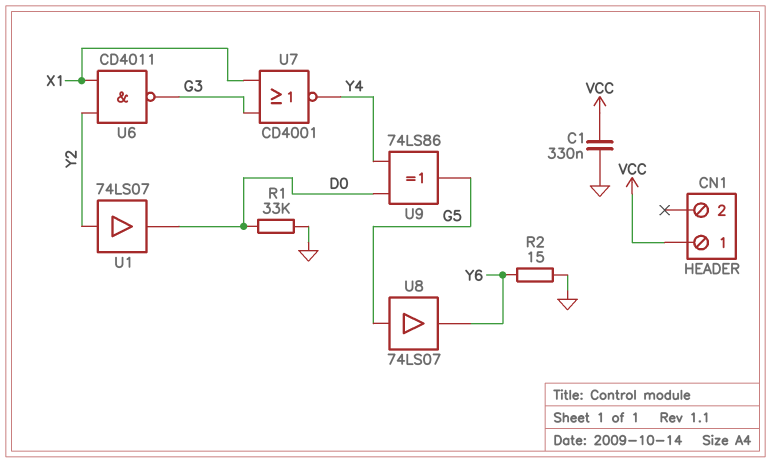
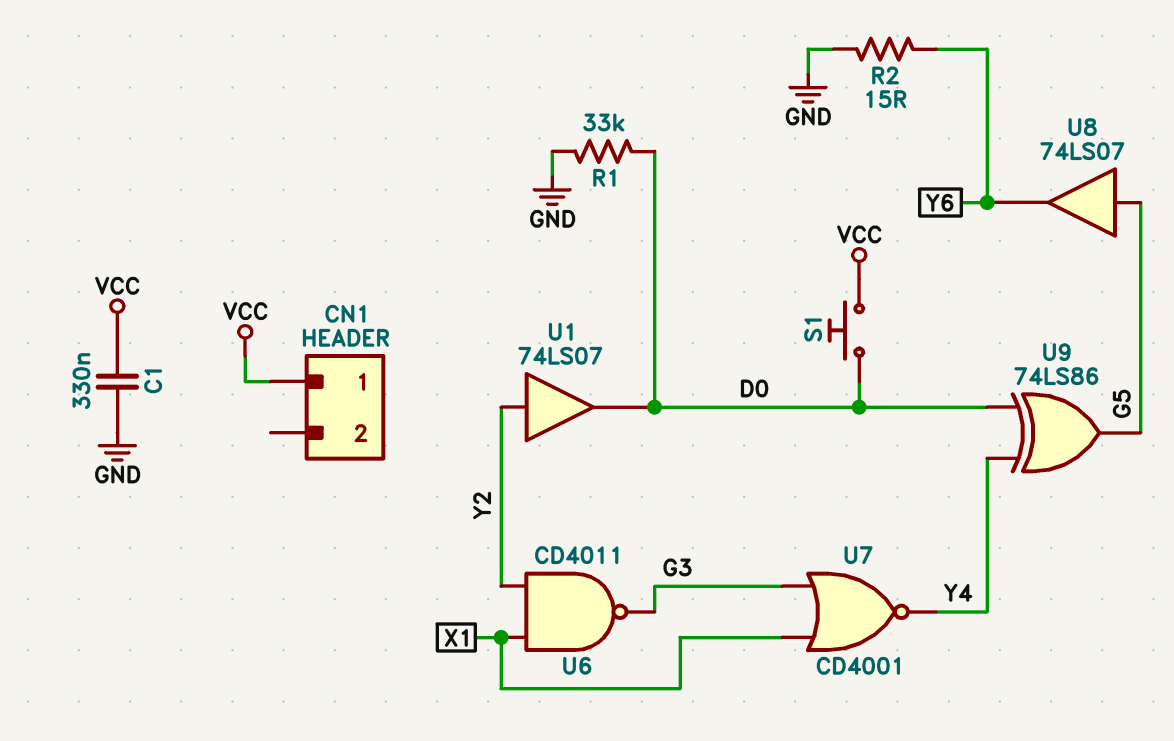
S1: none -> button (D0, VCC)

